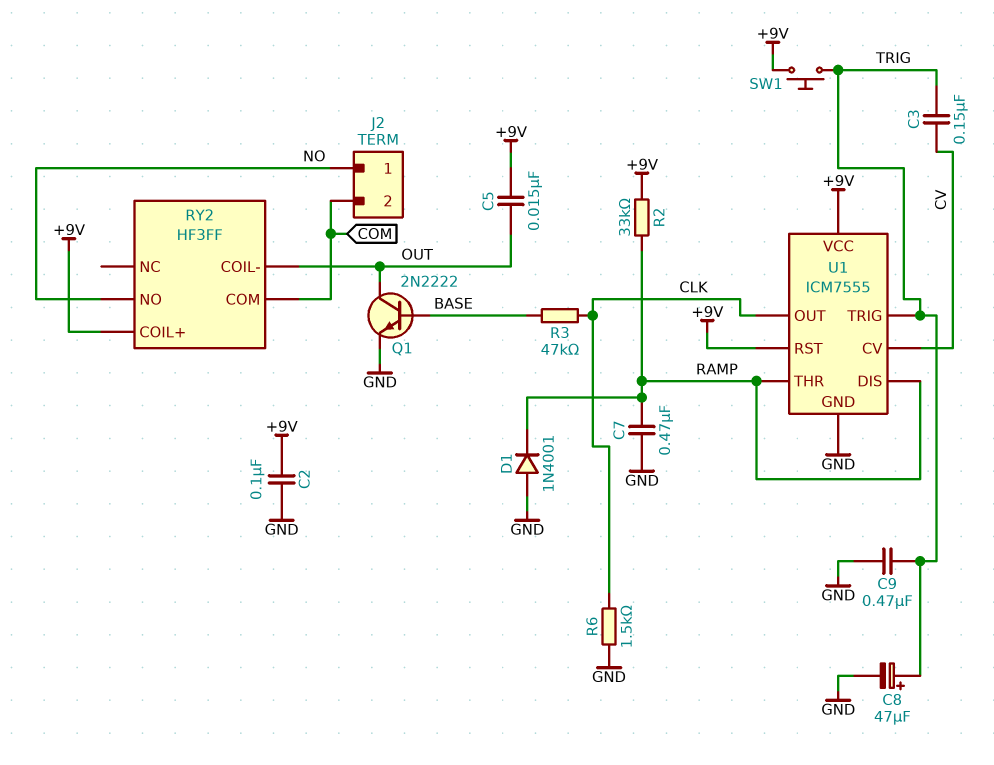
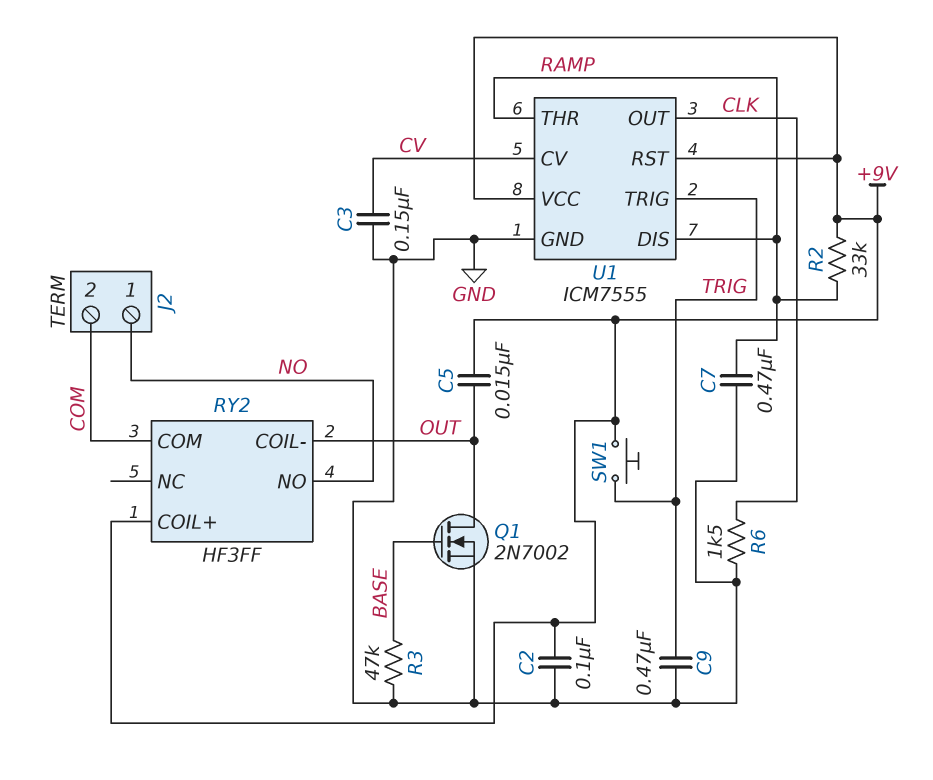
C3: 150nF (CV, TRIG) -> 150nF (CV, GND)
C8: 47uF (plus TRIG, minus GND) -> none
D1: diode 1N4001 (A GND, K RAMP) -> none
Q1: NPN 2N2222 (B BASE, C OUT, E GND) -> NMOS 2N7002 (G BASE, D OUT, S GND)
R3: 47k (BASE, CLK) -> 47k (BASE, GND)

